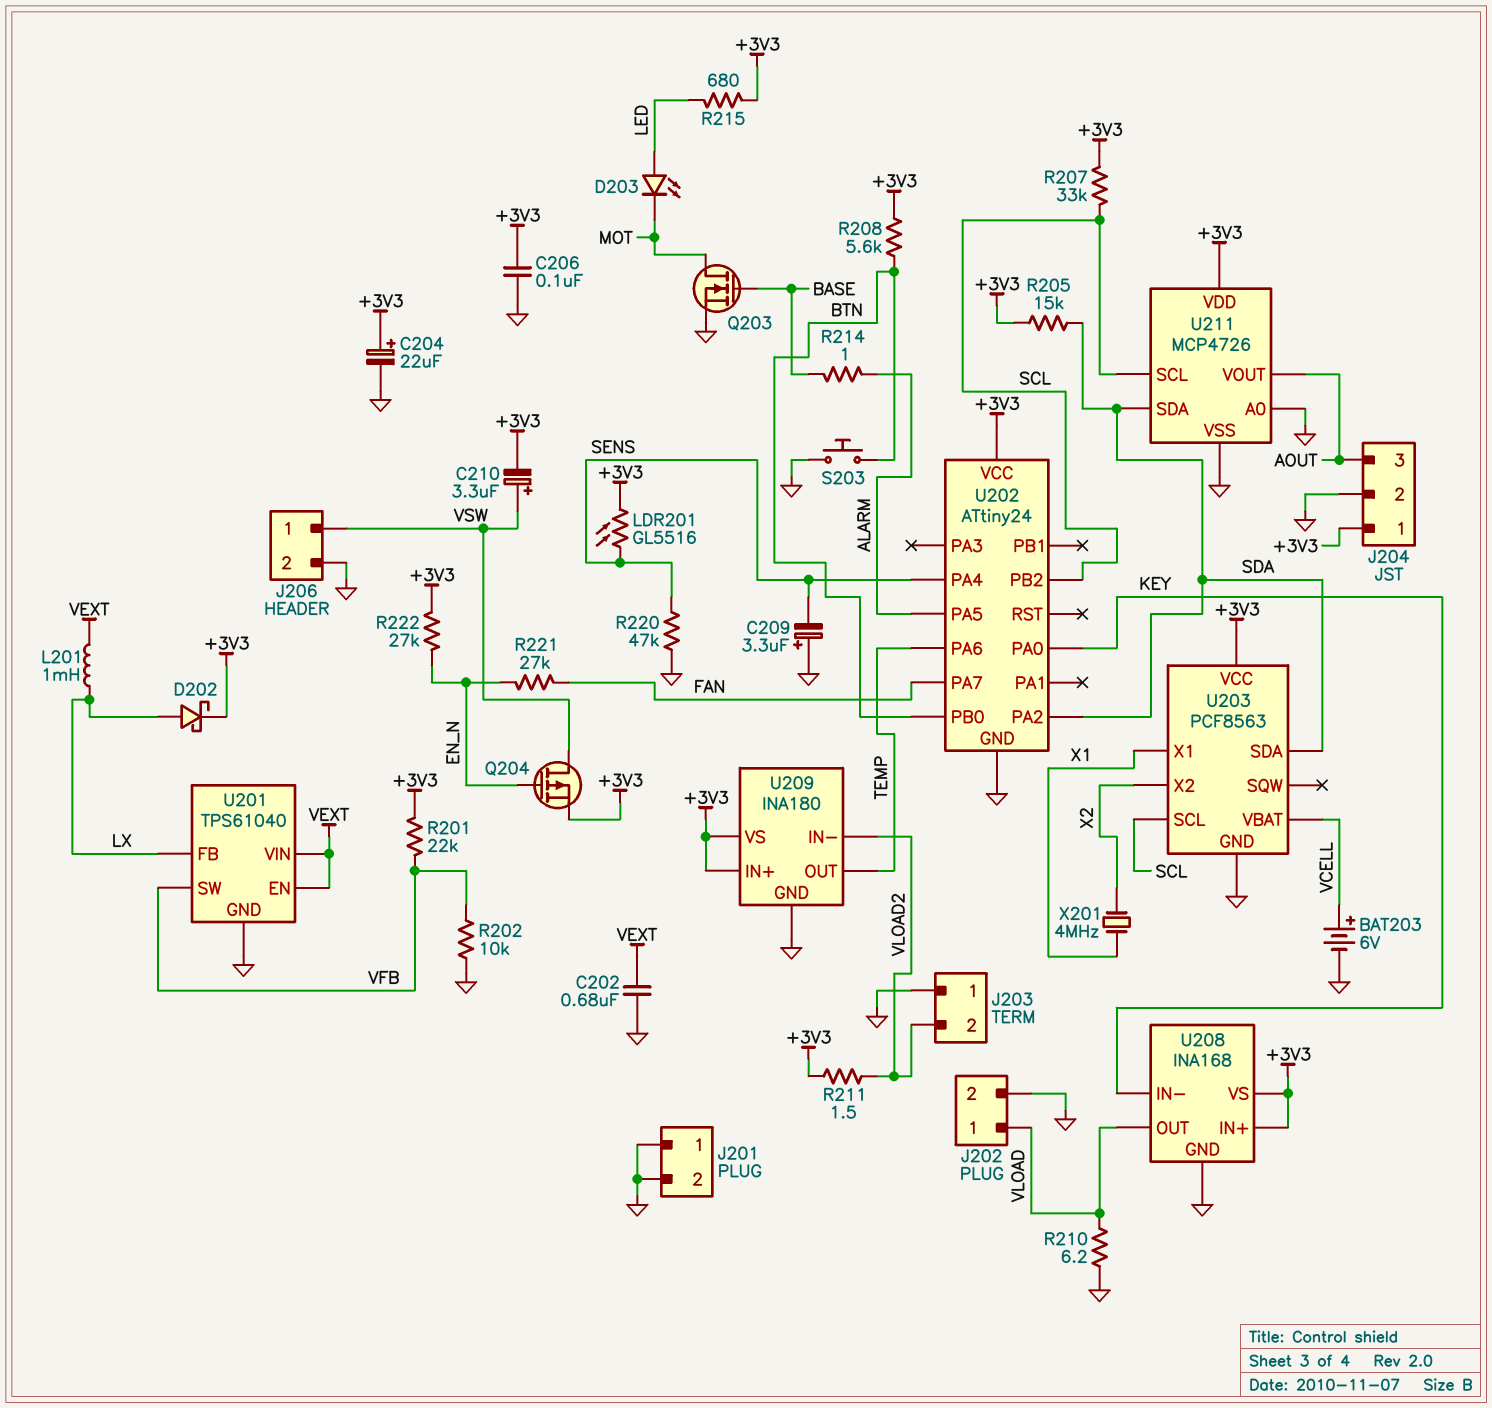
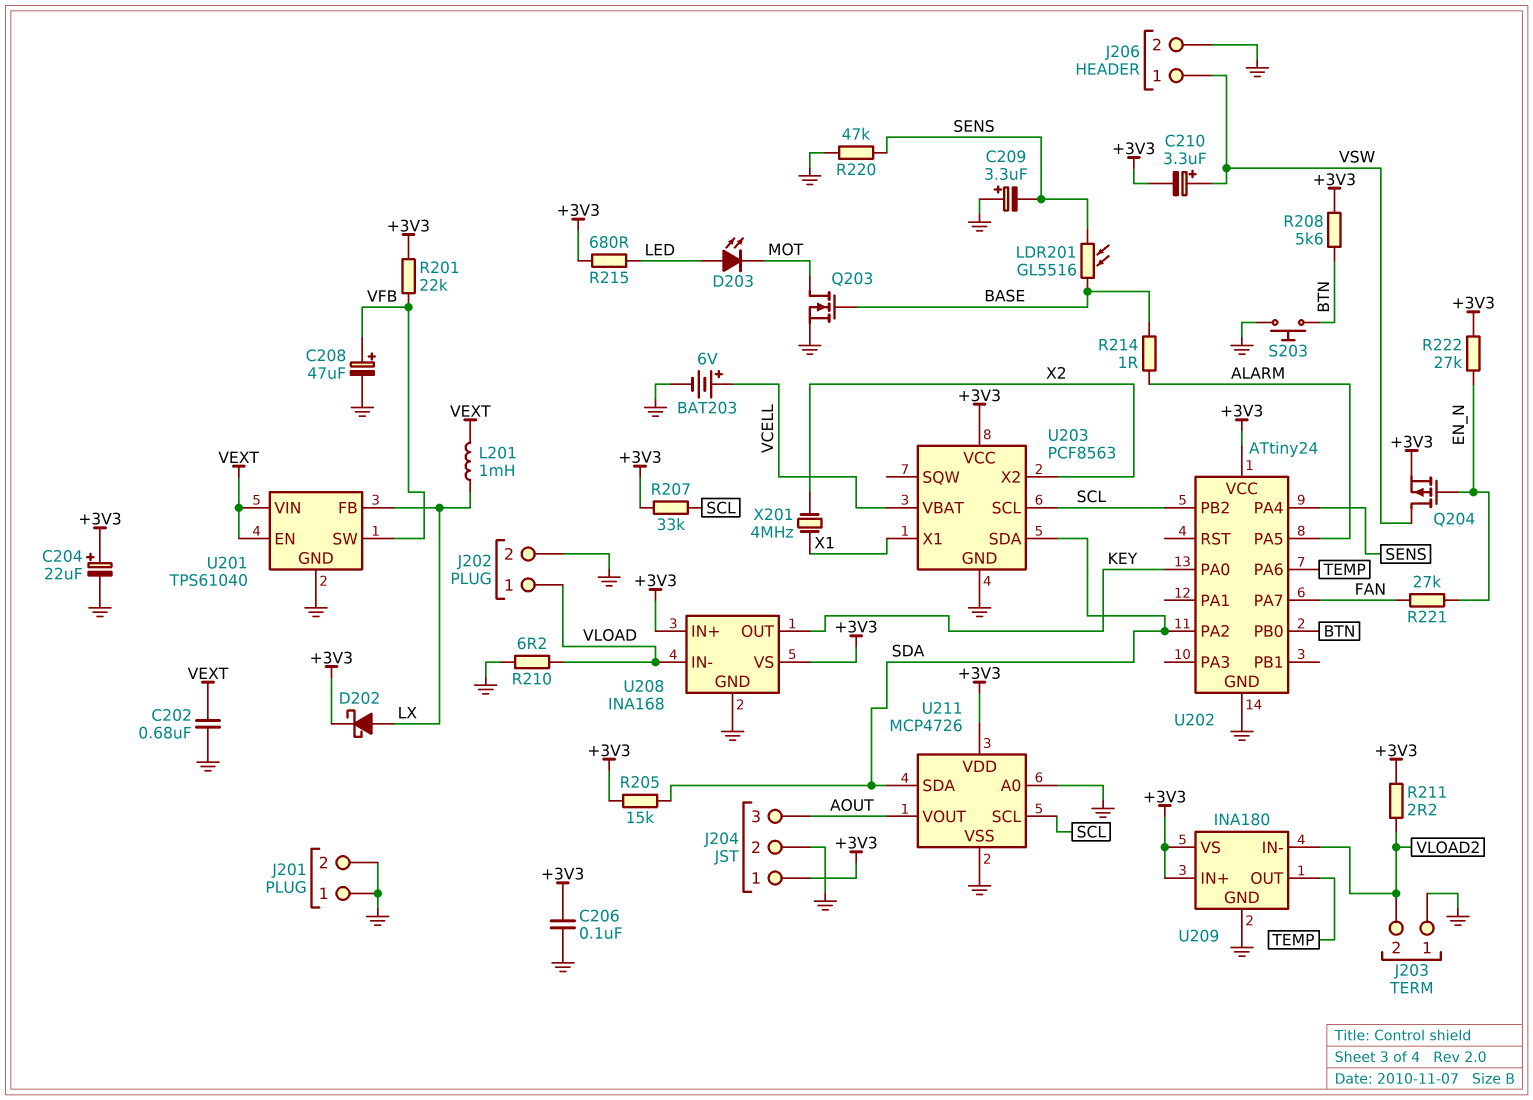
C208: none -> 47uF (plus VFB, minus GND)
LDR201: GL5516 (+3V3, SENS) -> GL5516 (BASE, SENS)
R202: 10k (GND, VFB) -> none
R211: 1.5 (+3V3, VLOAD2) -> 2.2 (+3V3, VLOAD2)
U208 pin IN-: KEY -> VLOAD
U208 pin OUT: VLOAD -> KEY

